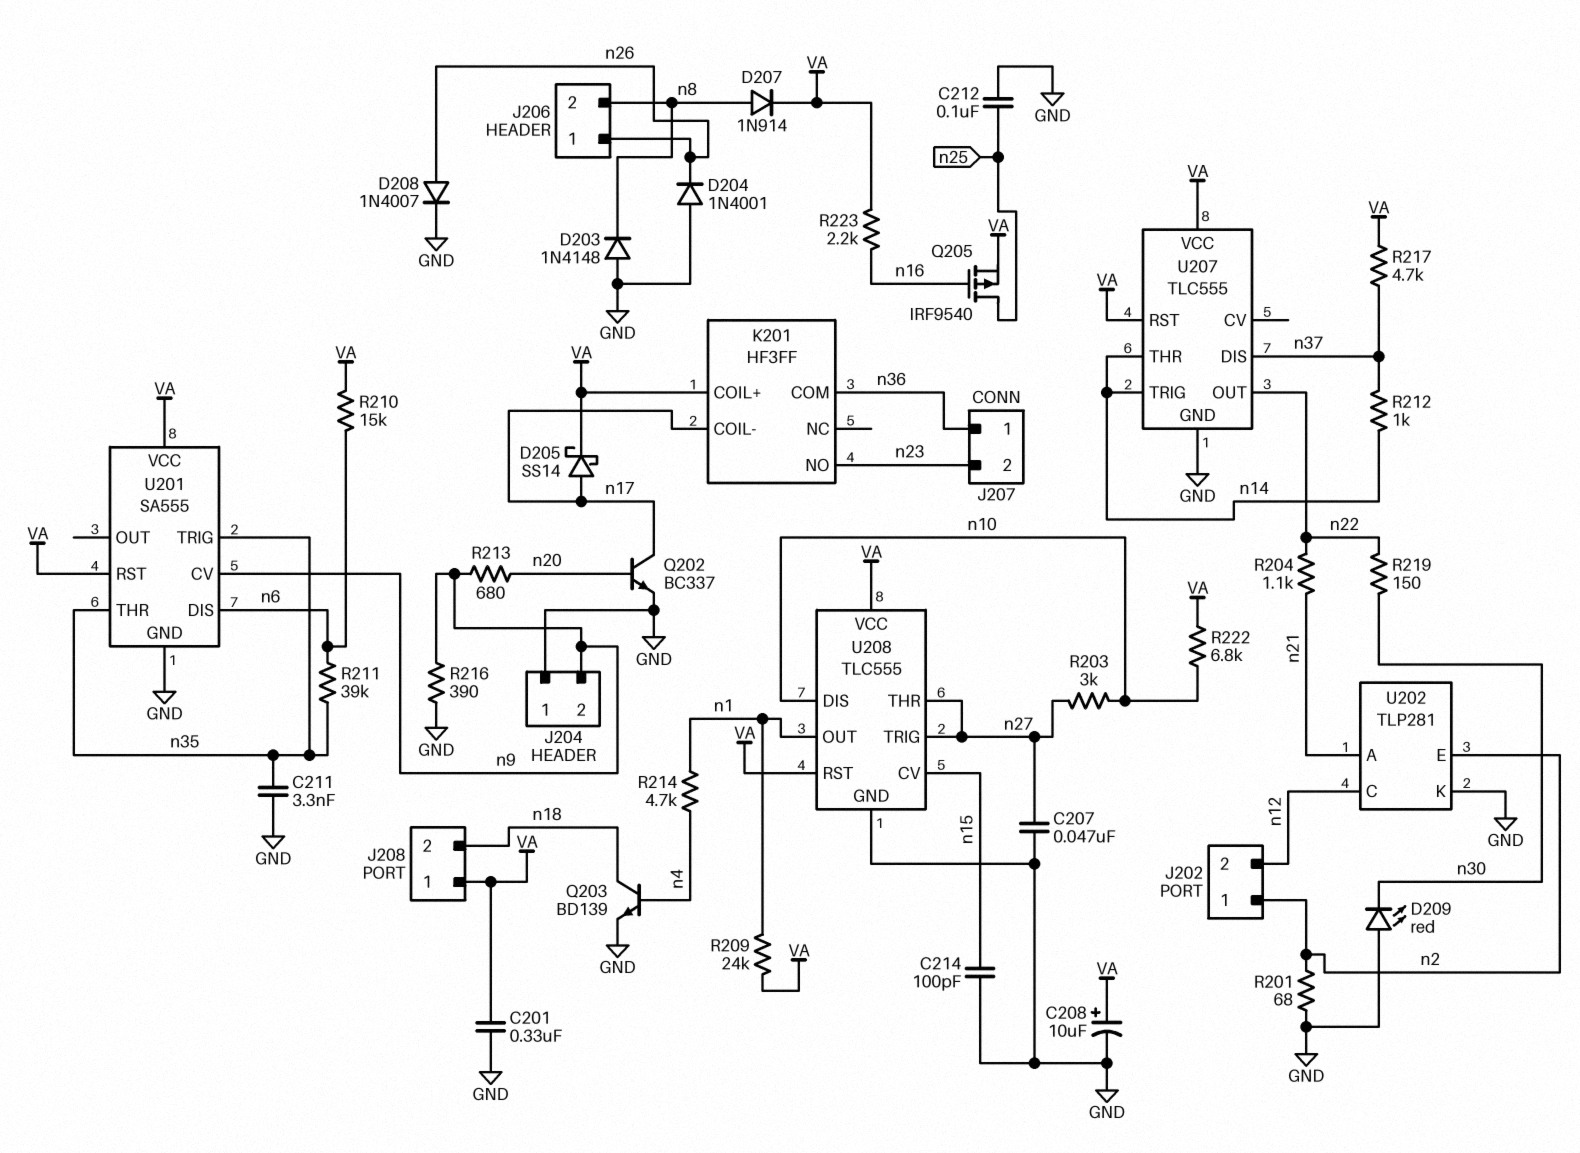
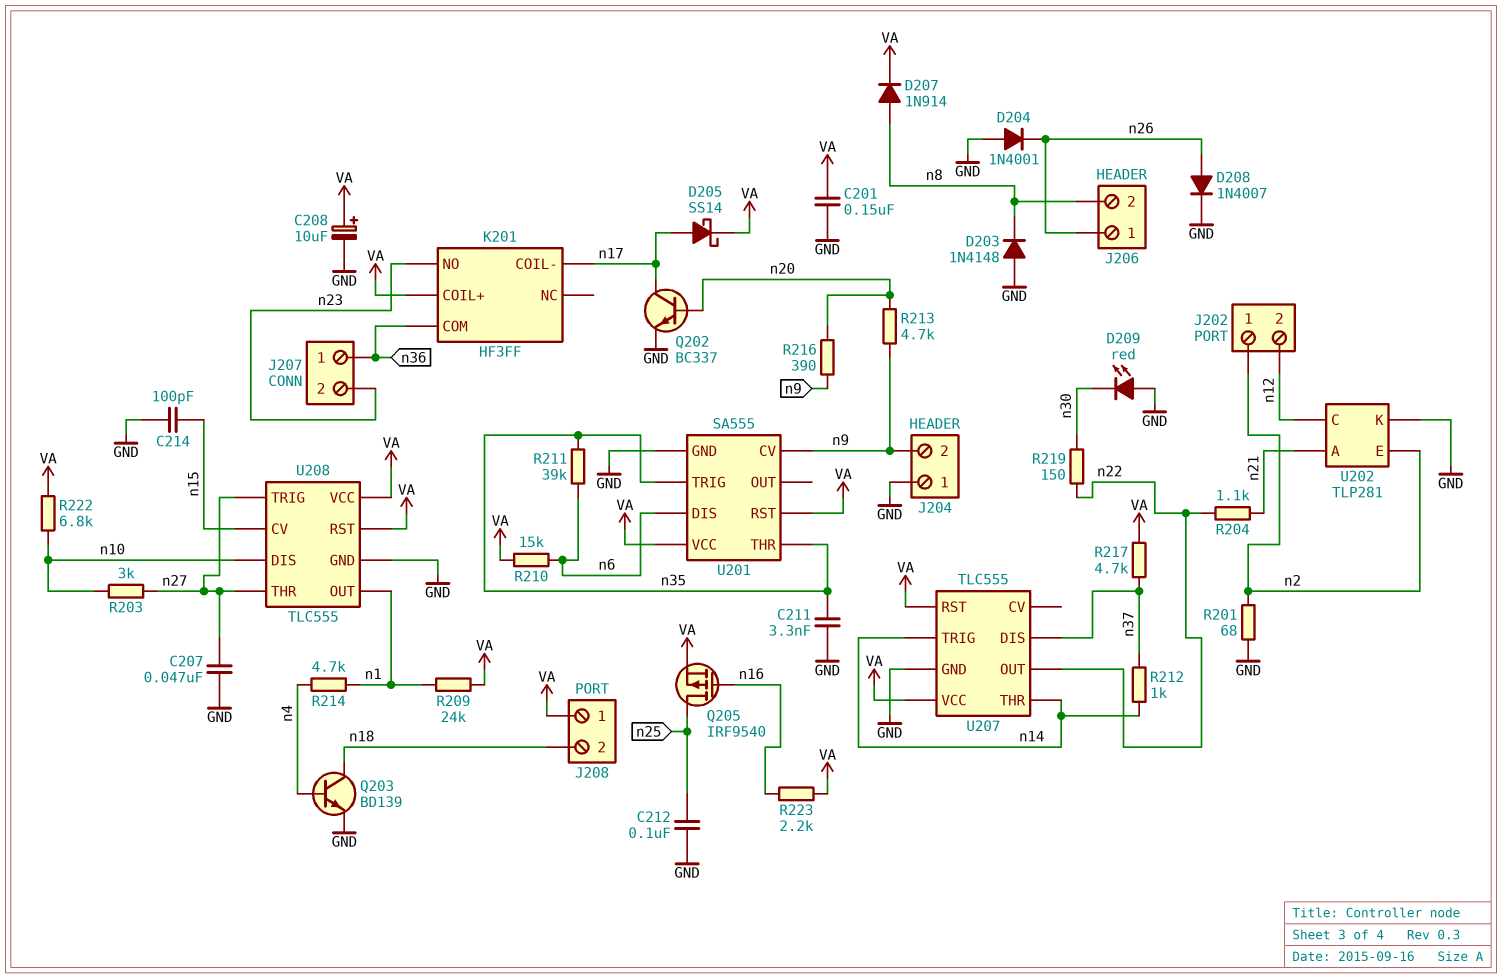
C201: 330nF (GND, VA) -> 150nF (GND, VA)
R213: 680 (n9, n20) -> 4.7k (n9, n20)
R216: 390 (GND, n9) -> 390 (n9, n20)

